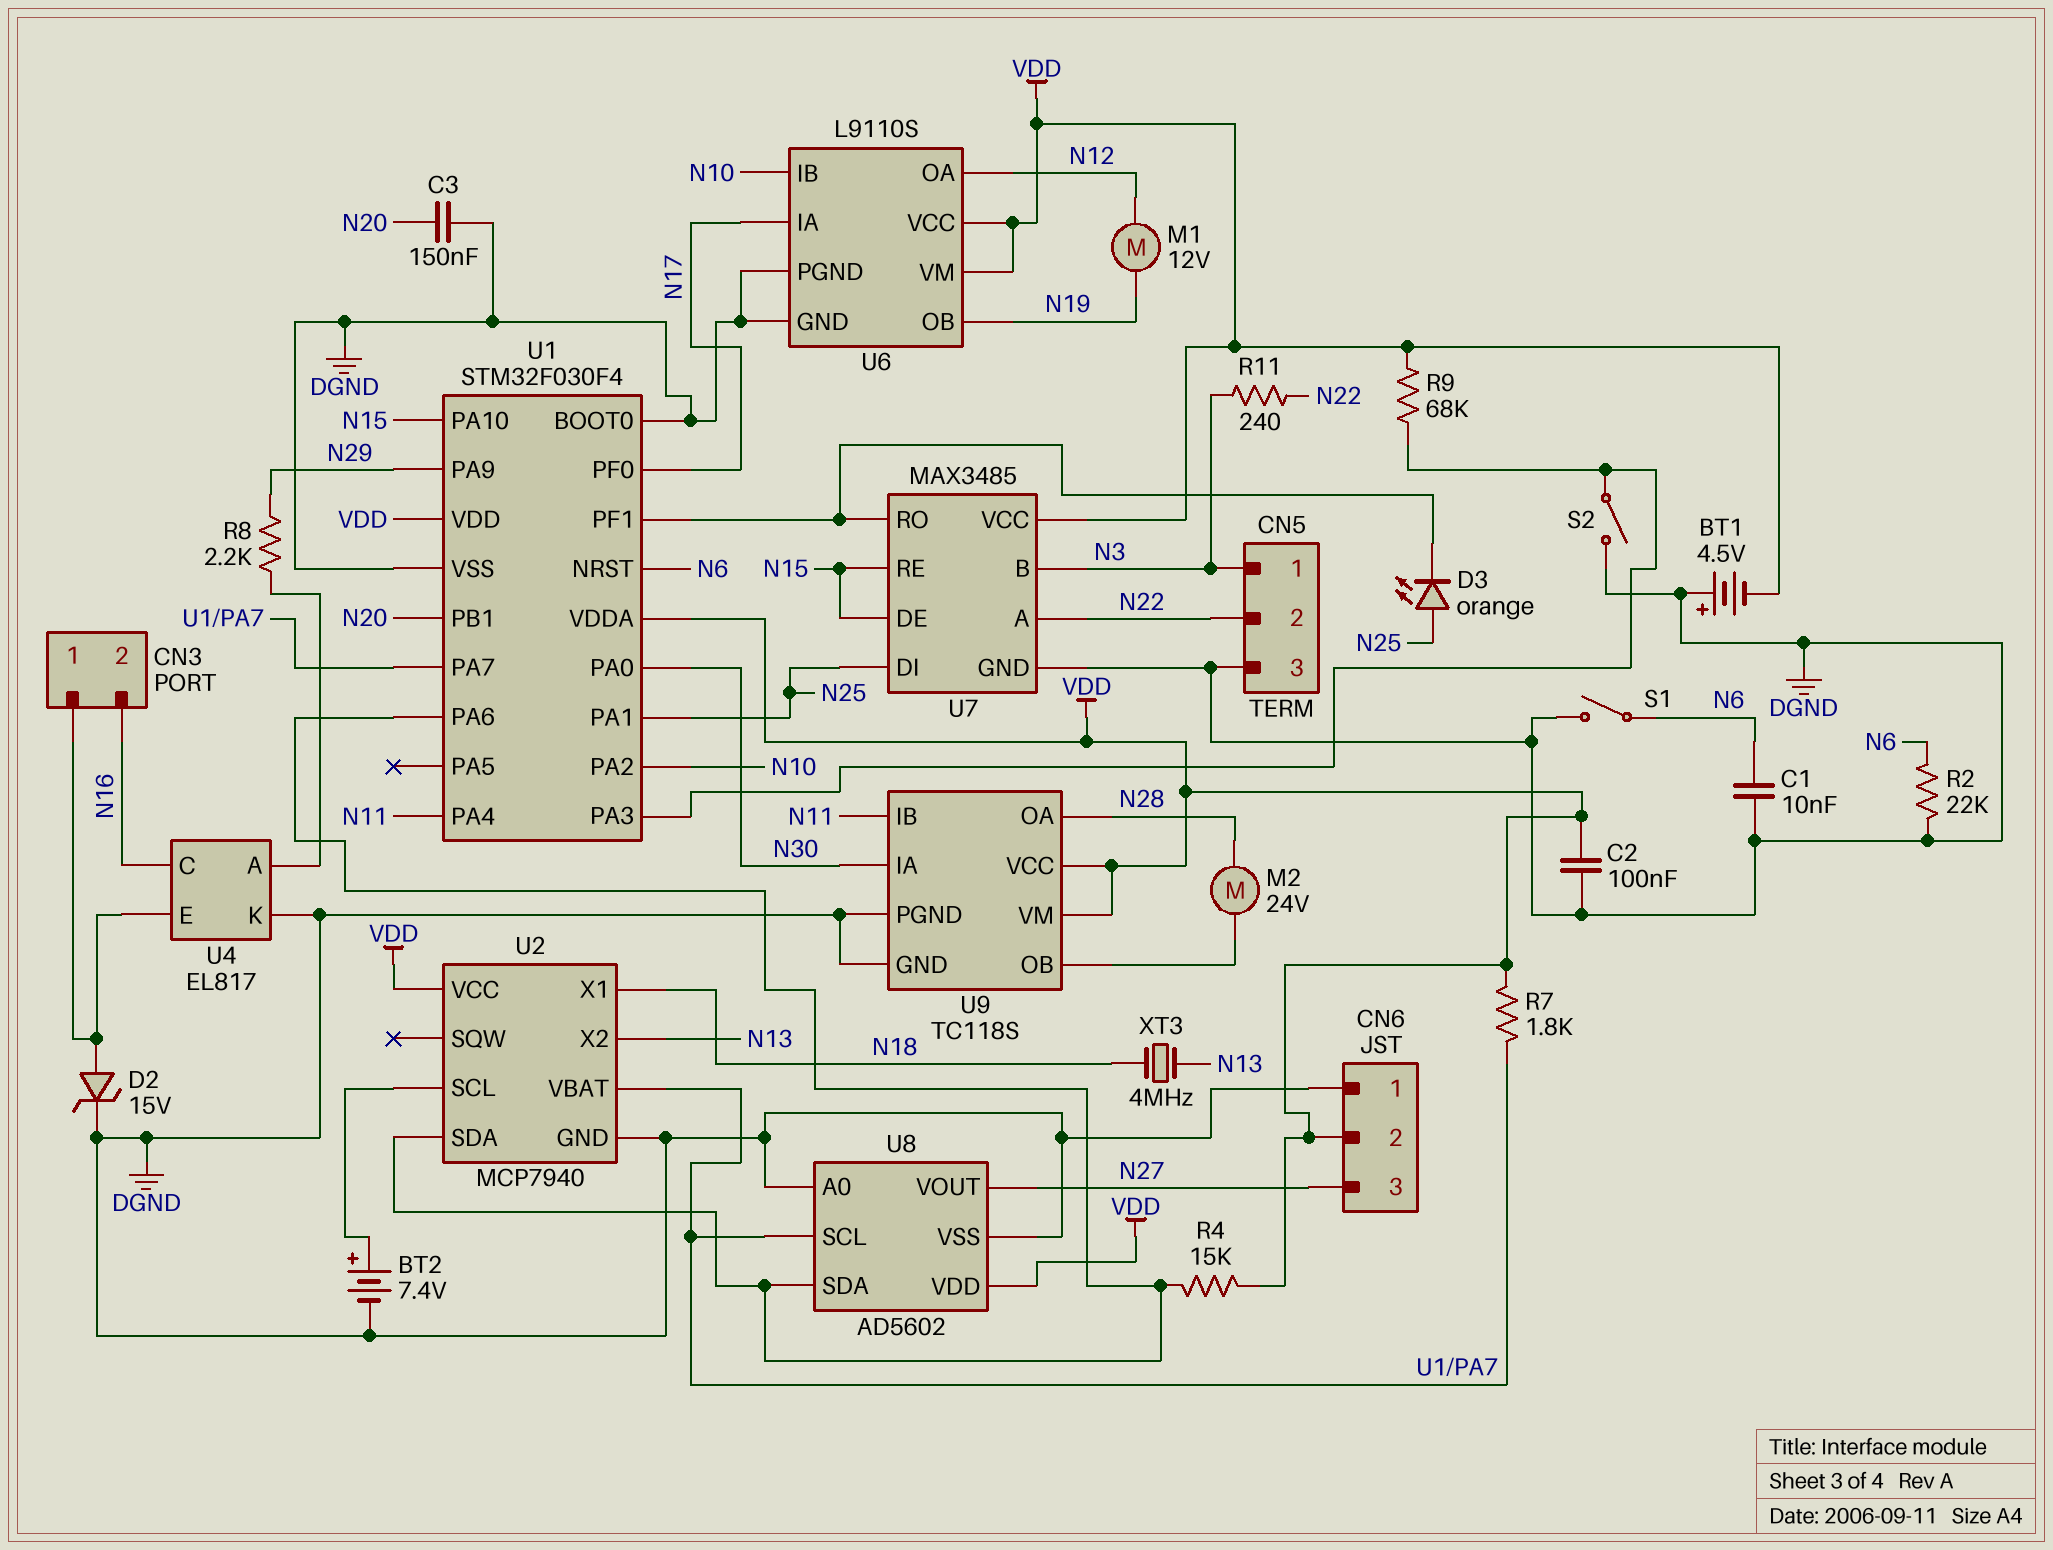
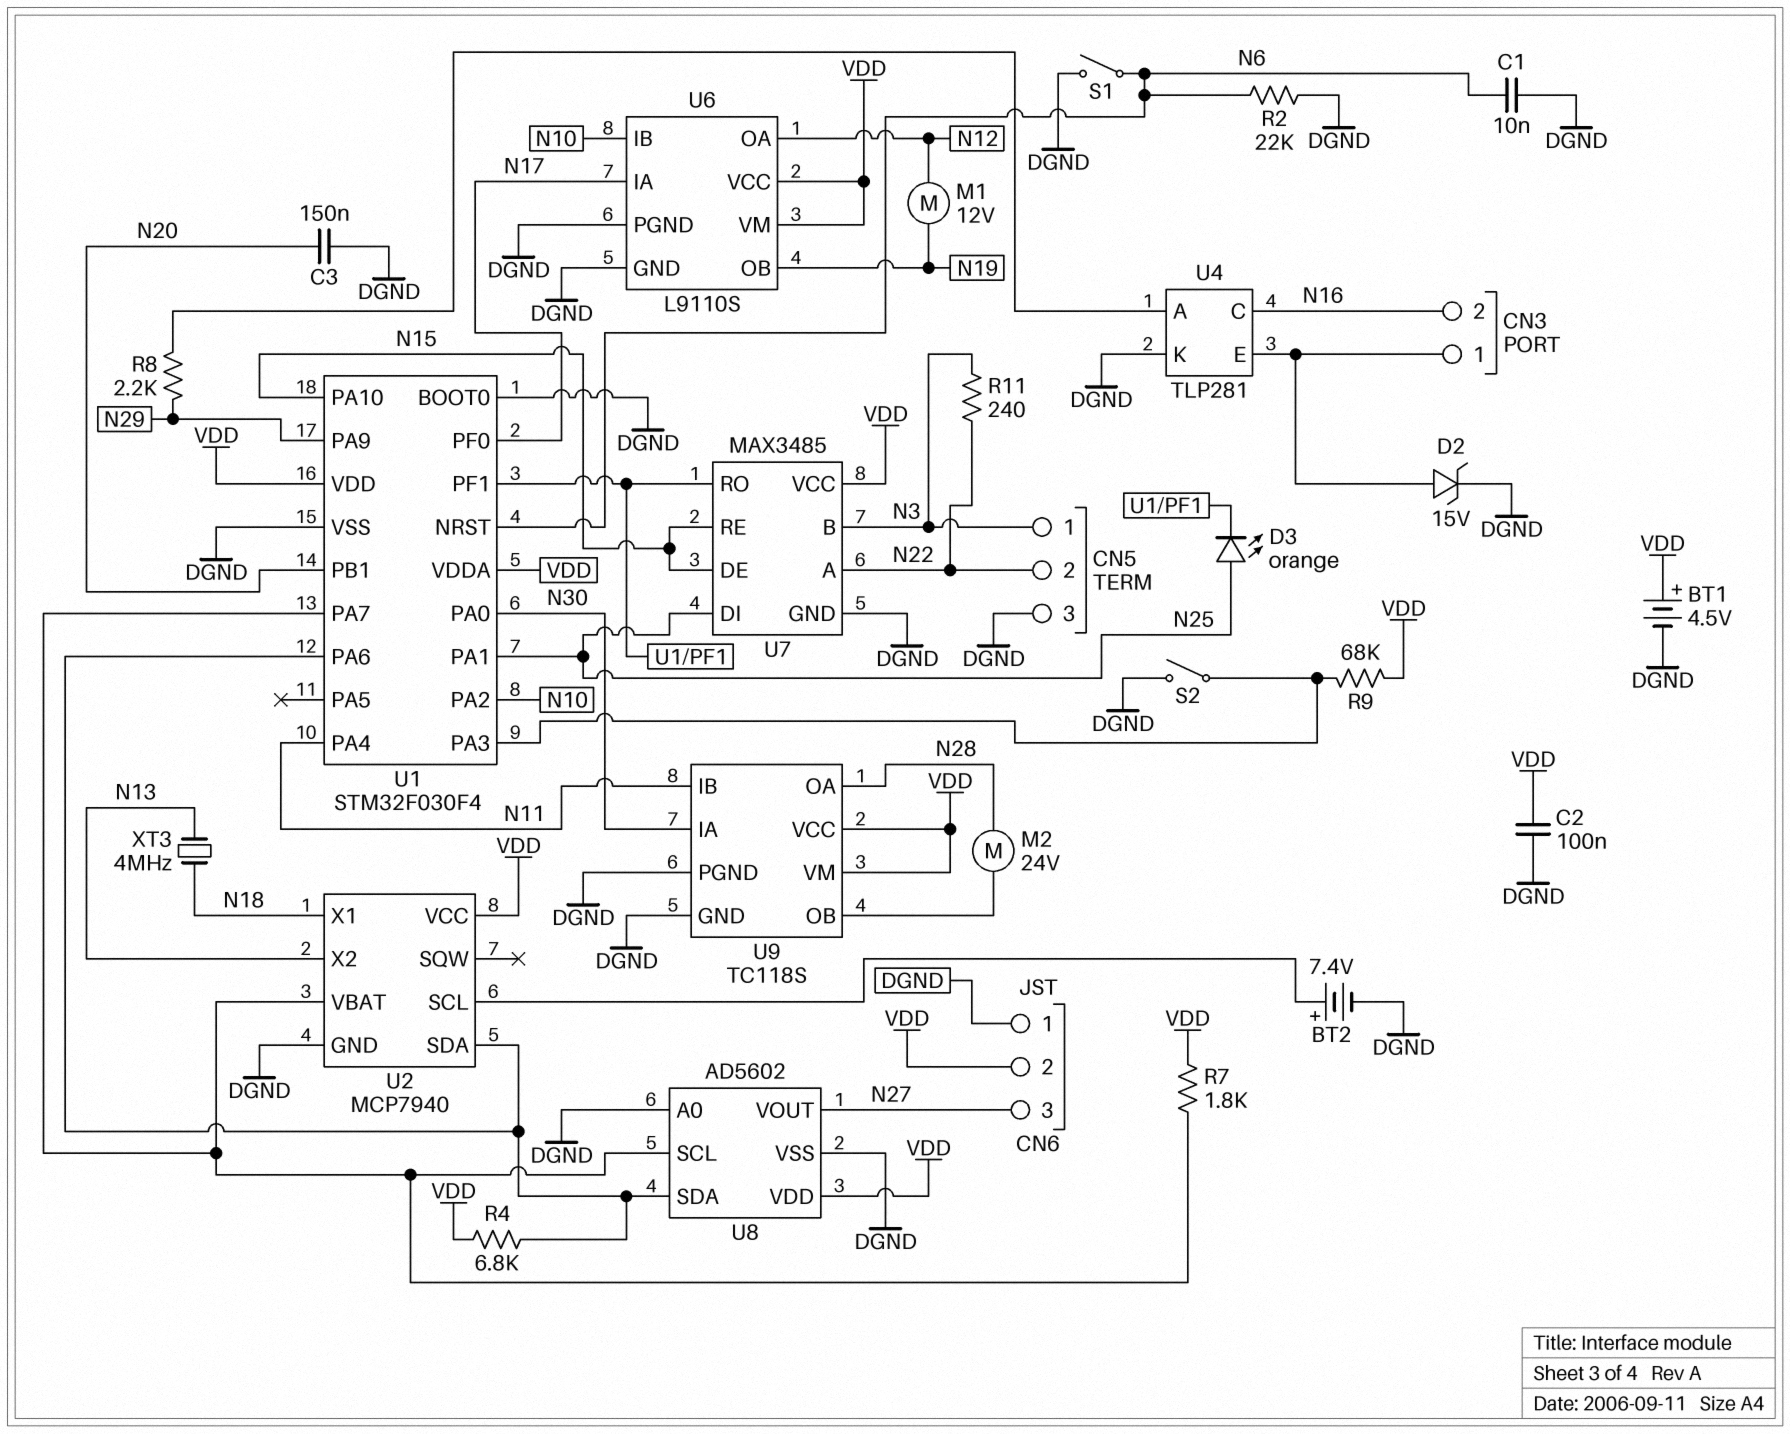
BT1: 4.5V (plus DGND, minus VDD) -> 4.5V (plus VDD, minus DGND)
R4: 15k (U1/PA6, VDD) -> 6.8k (U1/PA6, VDD)
U4: EL817 -> TLP281

